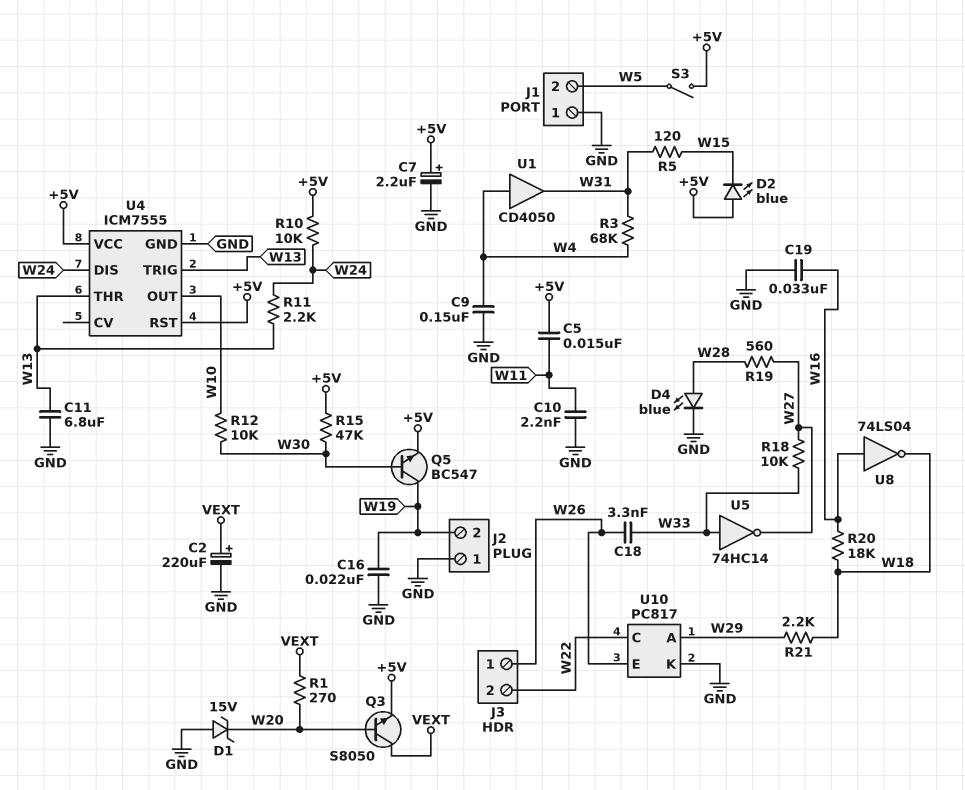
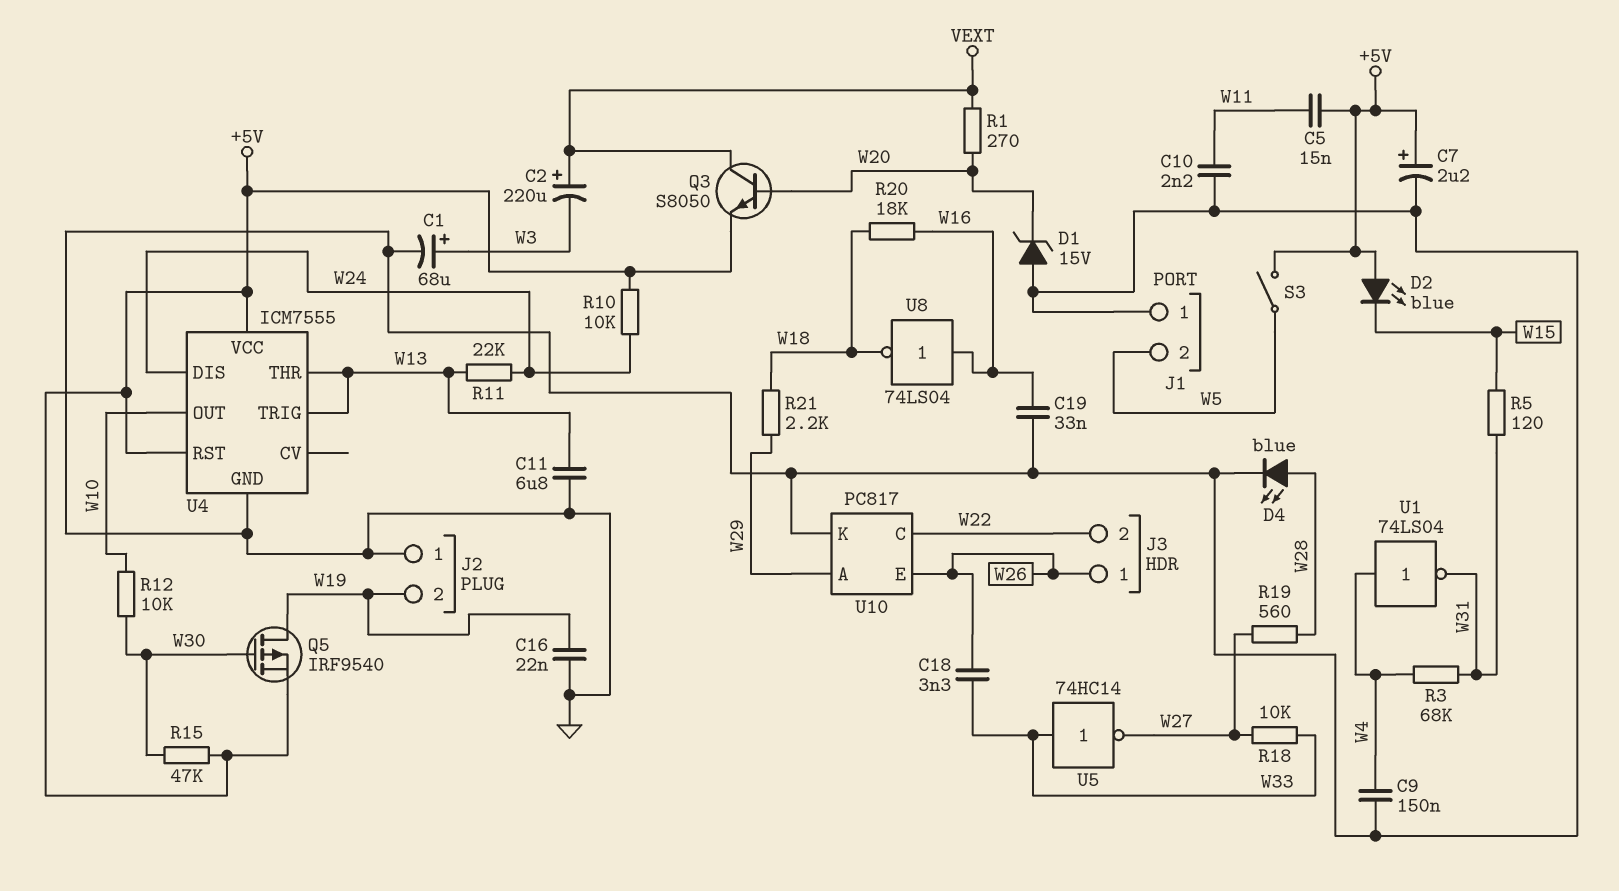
C1: none -> 68uF (plus W3, minus GND)
C2: 220uF (plus VEXT, minus GND) -> 220uF (plus VEXT, minus W3)
Q5: NPN BC547 (B W30, C W19, E +5V) -> PMOS IRF9540 (G W30, D W19, S +5V)
R11: 2.2k (W13, W24) -> 22k (W13, W24)
U1: buffer CD4050 (in W4, out W31) -> NOT 74LS04 (in W4, out W31)

